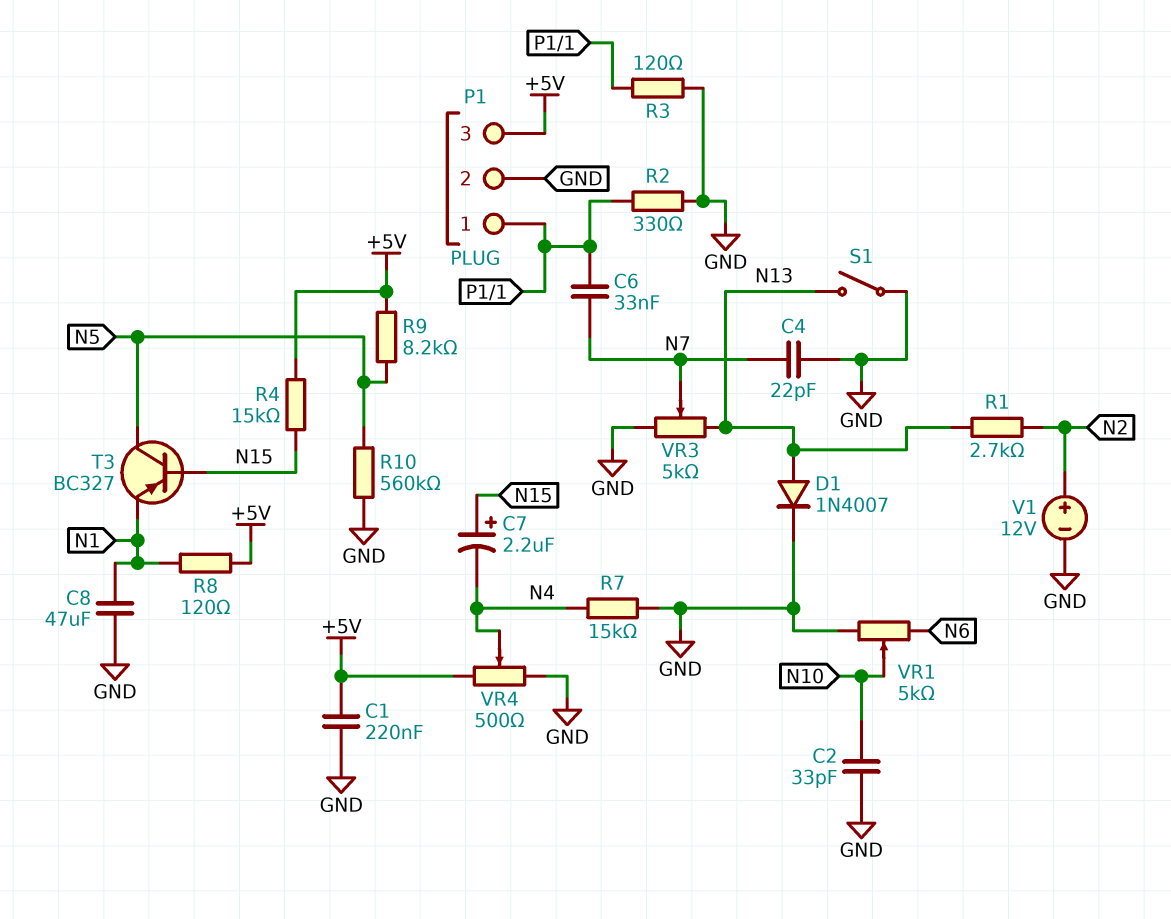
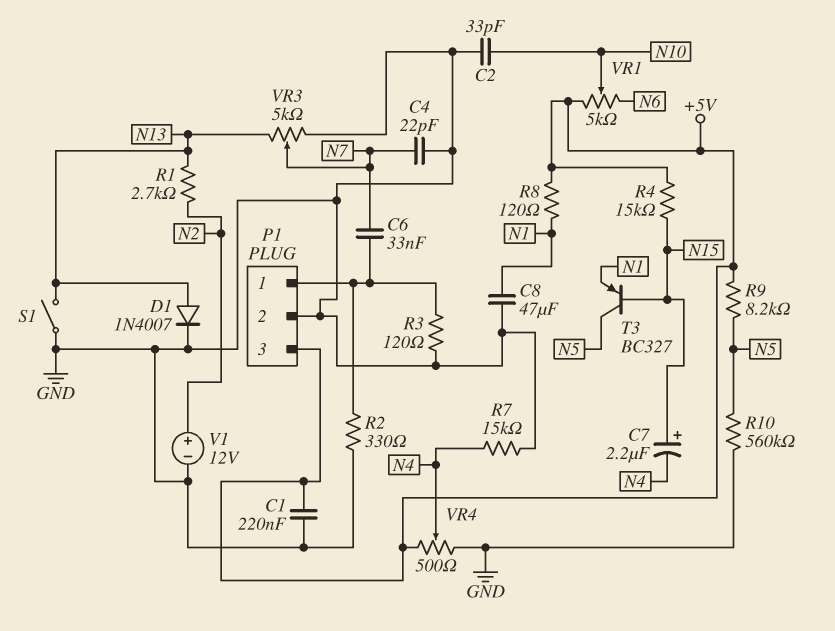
VR1: 5k (GND, N6, wiper N10) -> 5k (+5V, N6, wiper N10)

